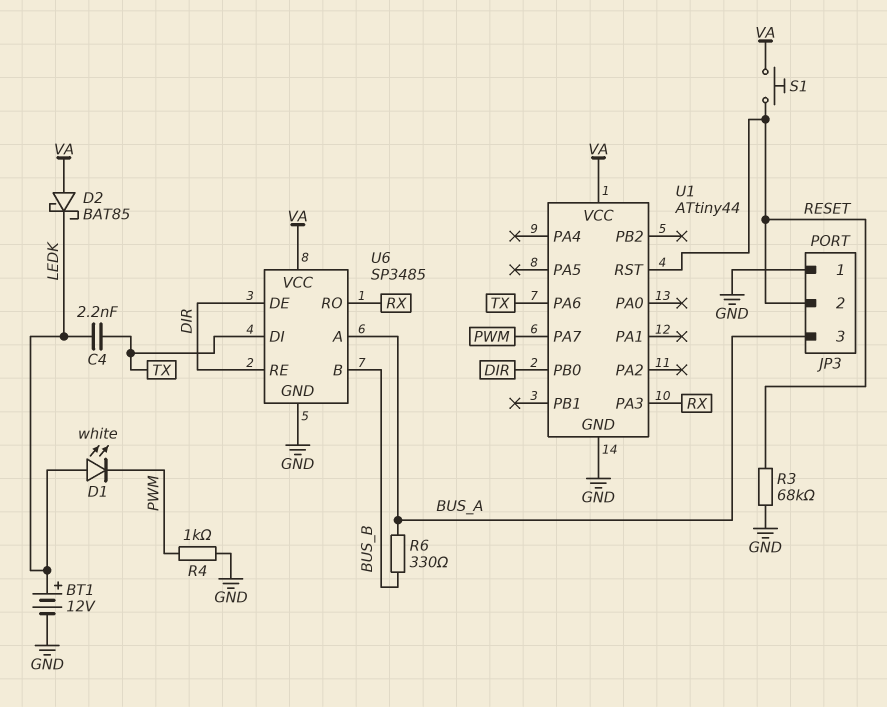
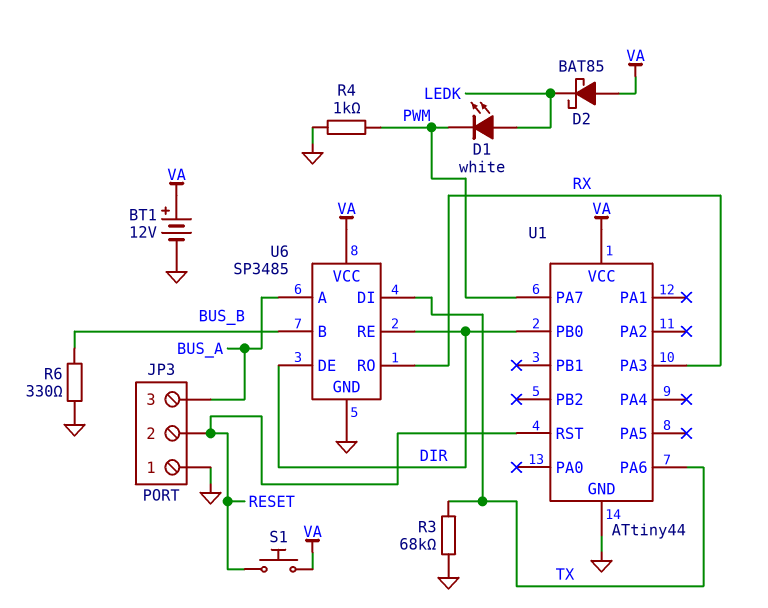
BT1: 12V (plus LEDK, minus GND) -> 12V (plus VA, minus GND)
C4: 2.2nF (LEDK, TX) -> none
R3: 68k (GND, RESET) -> 68k (GND, TX)
R6: 330 (BUS_A, BUS_B) -> 330 (BUS_B, GND)

